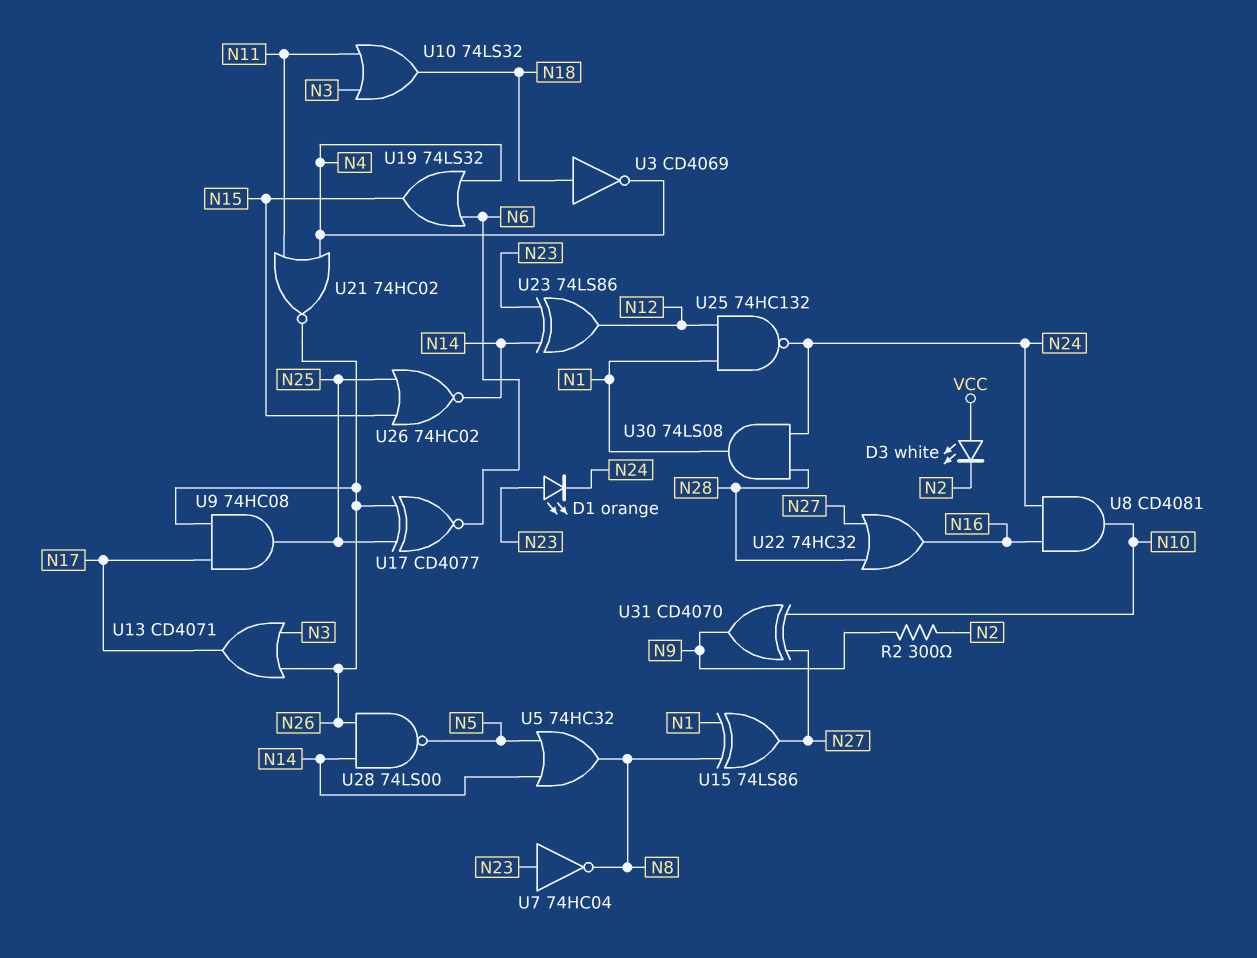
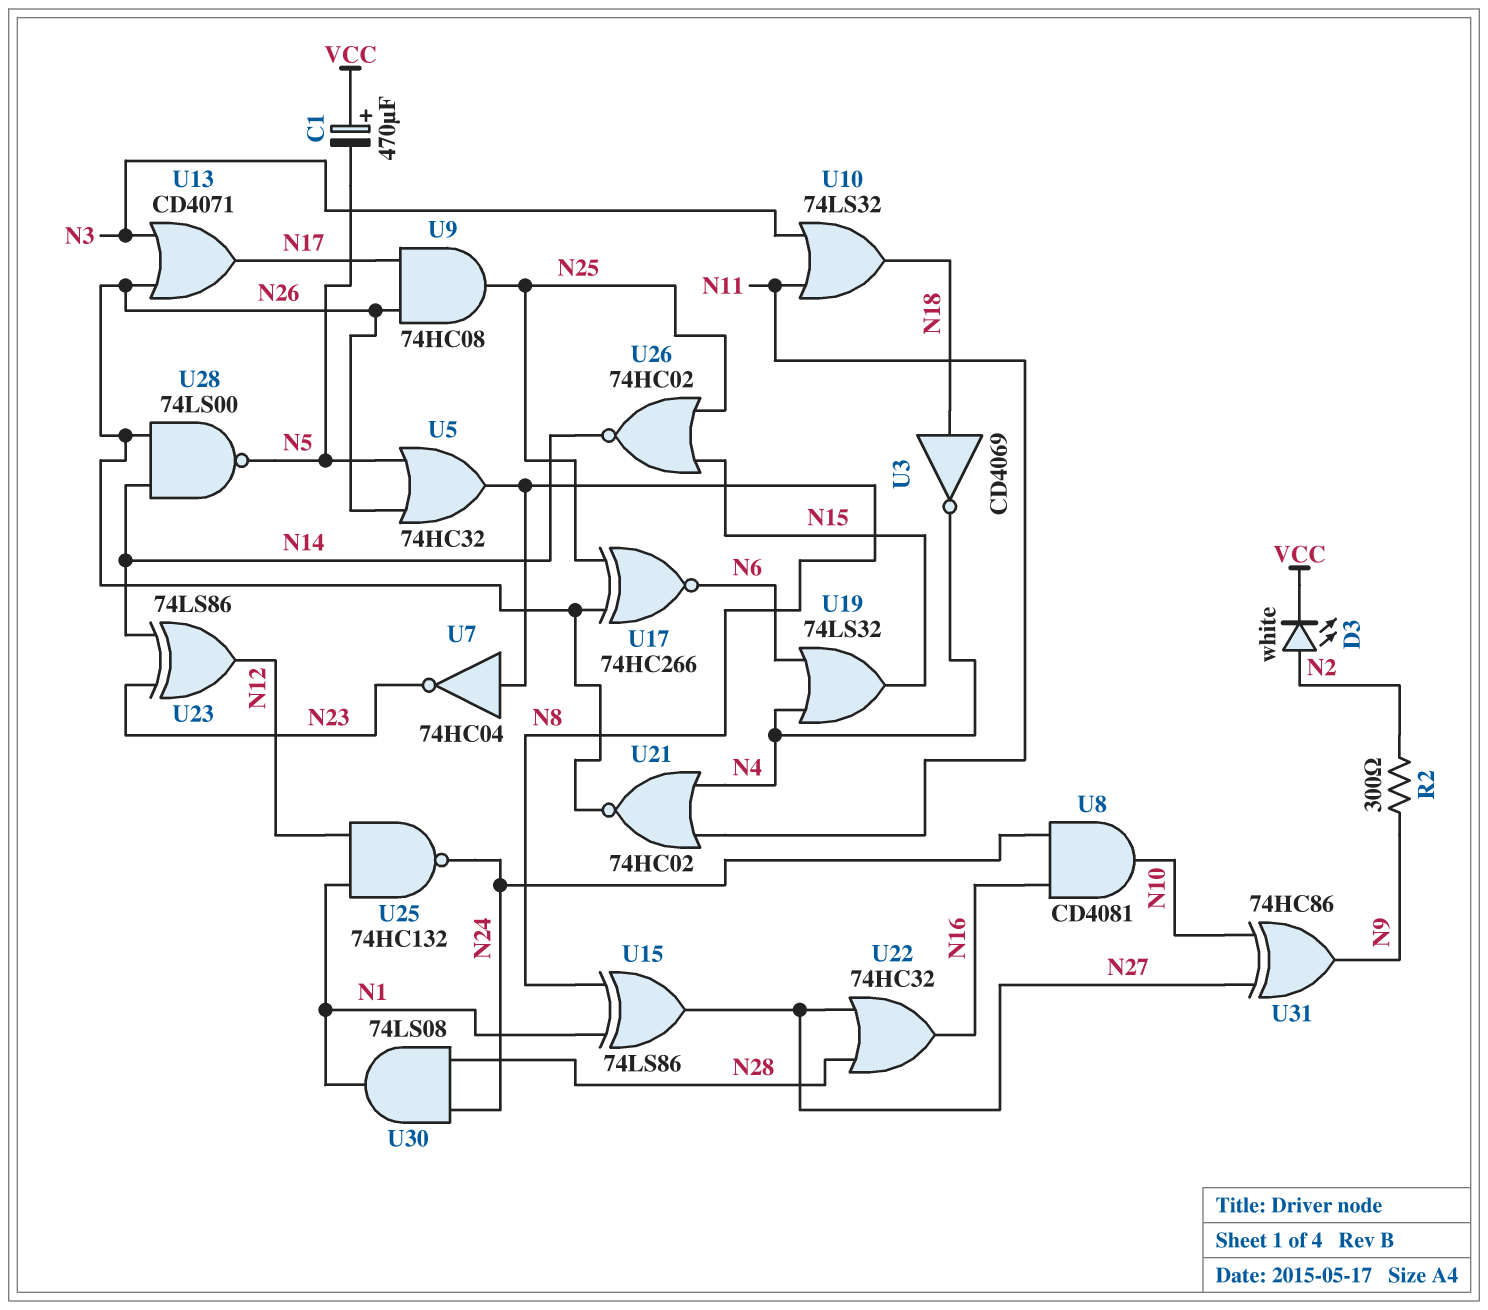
C1: none -> 470uF (plus VCC, minus N5)
D1: LED orange (A N23, K N24) -> none
D3: LED white (A VCC, K N2) -> LED white (A N2, K VCC)
U5: OR 74HC32 (in N5, in N14, out N8) -> OR 74HC32 (in N5, in N26, out N8)
U7: NOT 74HC04 (in N23, out N8) -> NOT 74HC04 (in N8, out N23)
U17: XNOR CD4077 (in N25, in N26, out N6) -> XNOR 74HC266 (in N25, in N26, out N6)
U31: XOR CD4070 (in N10, in N27, out N9) -> XOR 74HC86 (in N10, in N27, out N9)

